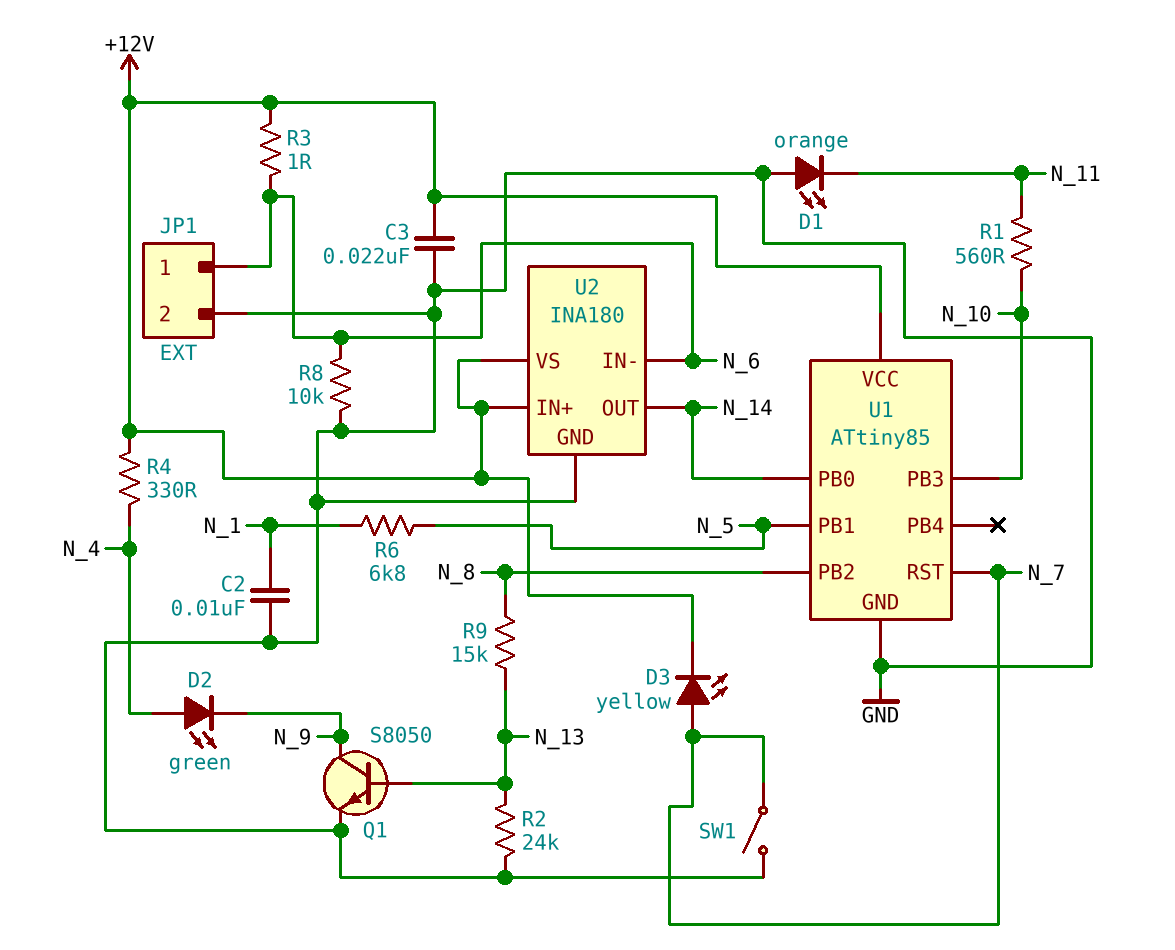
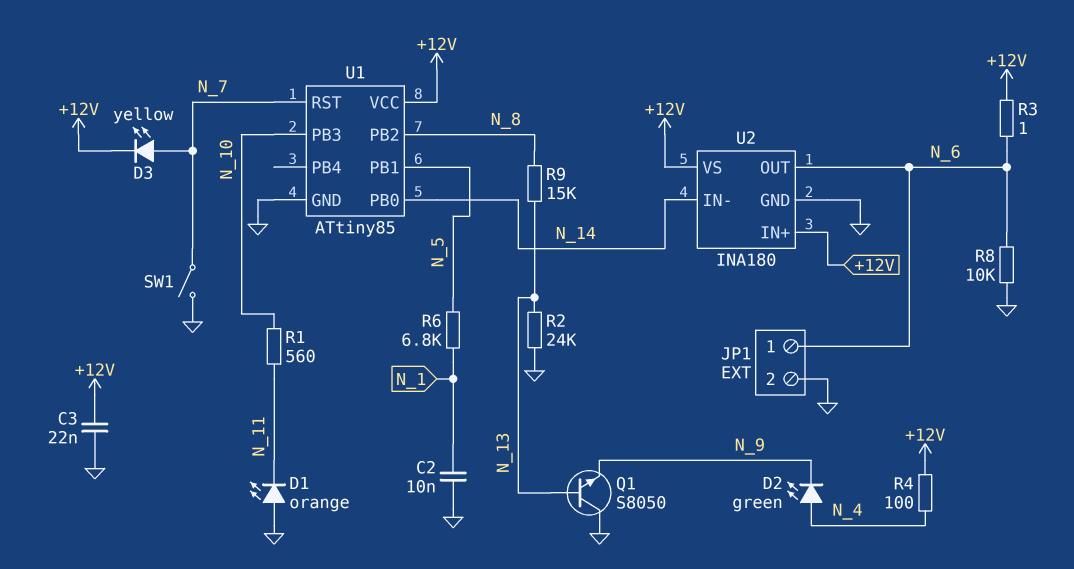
Q1: NPN S8050 (B N_13, C N_9, E GND) -> NPN S8050 (B N_13, C GND, E N_9)
R4: 330 (+12V, N_4) -> 100 (+12V, N_4)
U2 pin IN-: N_6 -> N_14
U2 pin OUT: N_14 -> N_6

